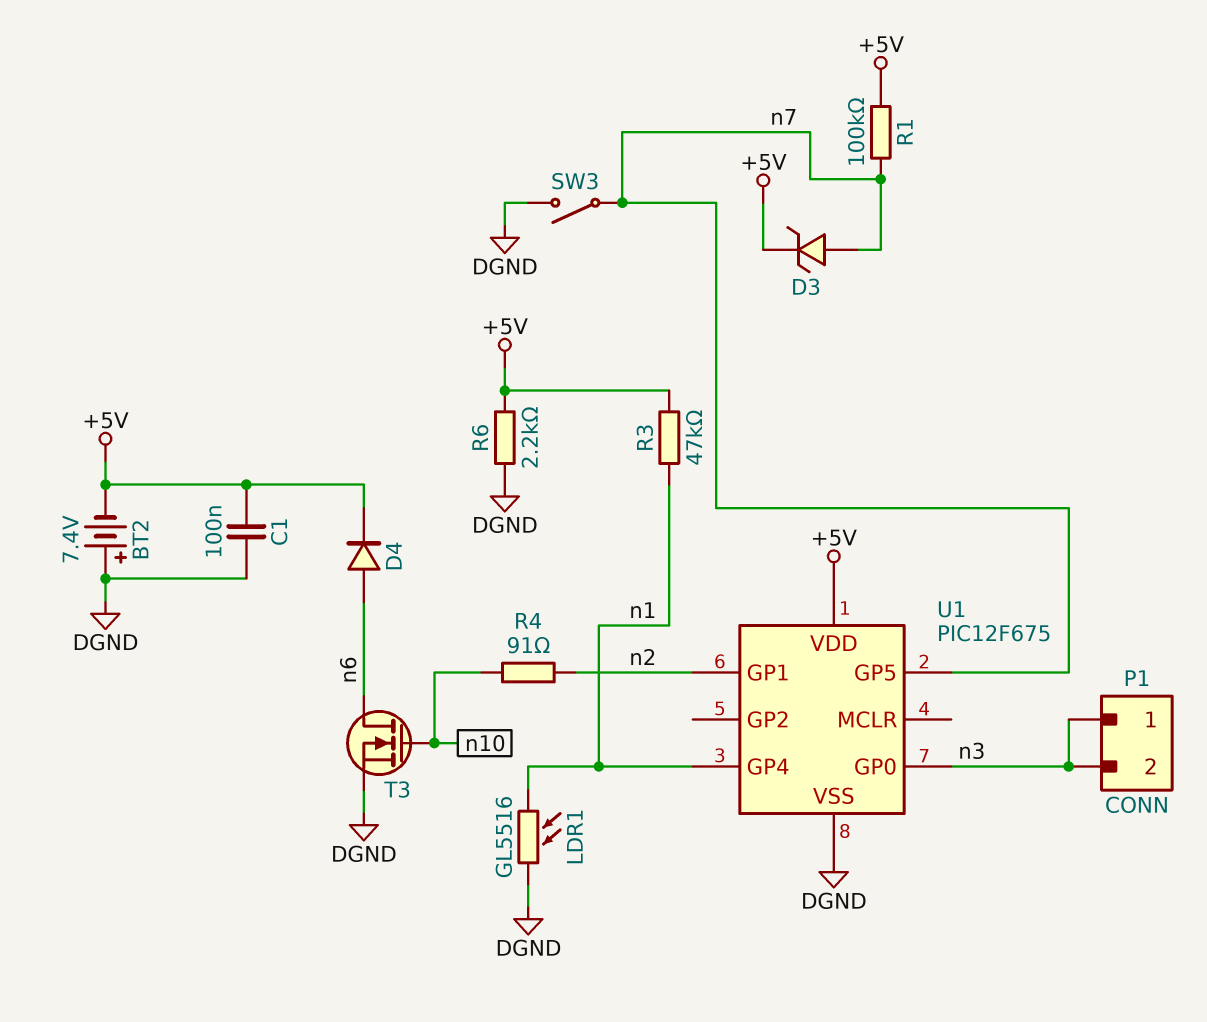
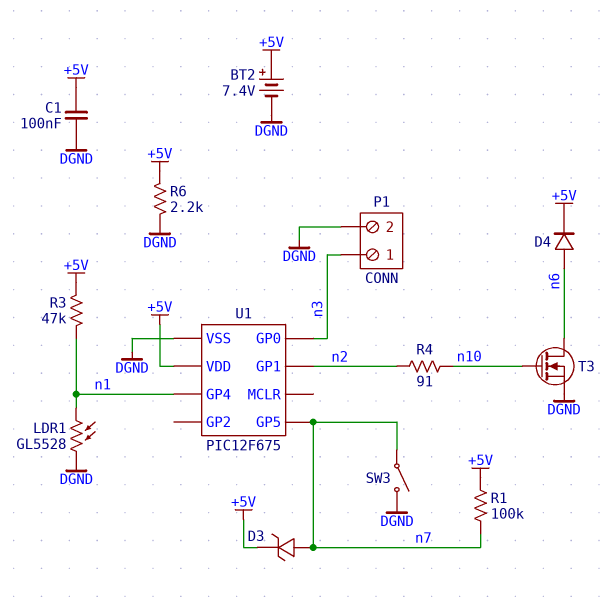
BT2: 7.4V (plus DGND, minus +5V) -> 7.4V (plus +5V, minus DGND)
LDR1: GL5516 (DGND, n1) -> GL5528 (DGND, n1)
P1 pin 2: n3 -> DGND

